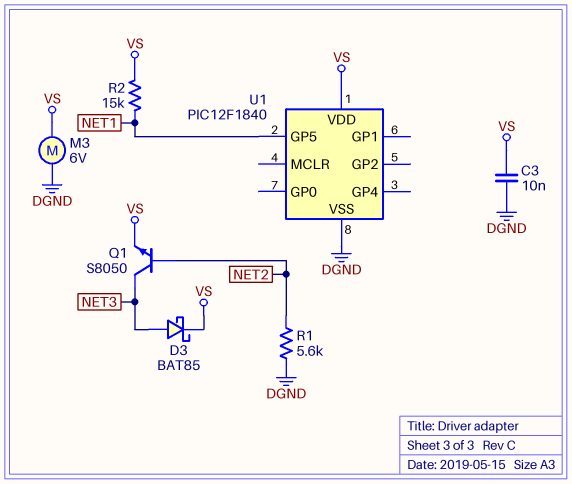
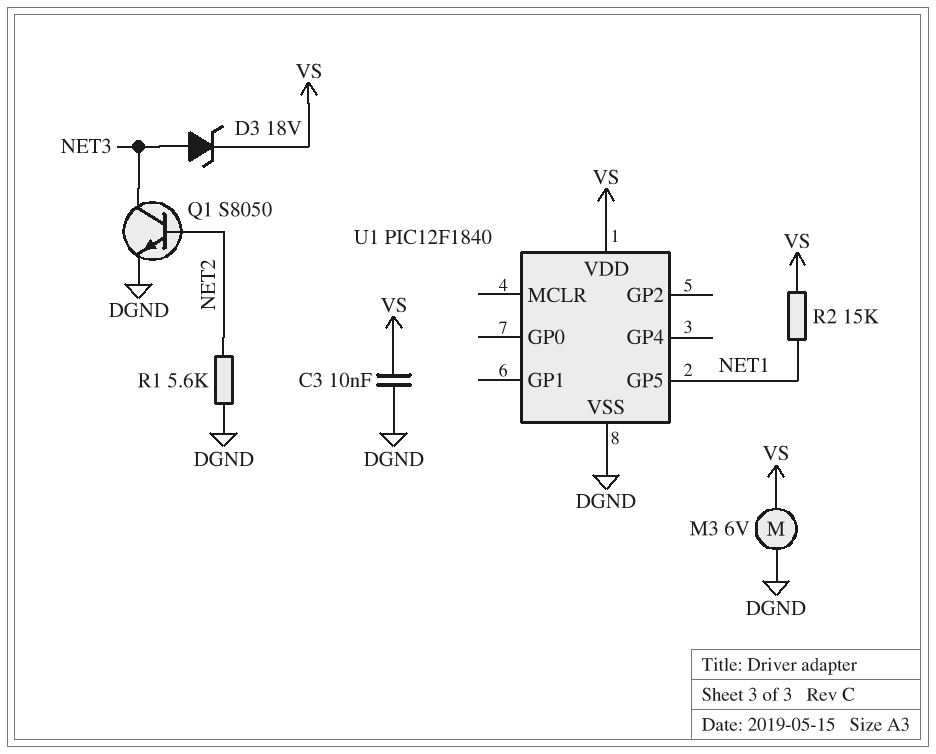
D3: schottky BAT85 (A NET3, K VS) -> zener 18V (A NET3, K VS)
Q1: NPN S8050 (B NET2, C NET3, E VS) -> NPN S8050 (B NET2, C NET3, E DGND)

